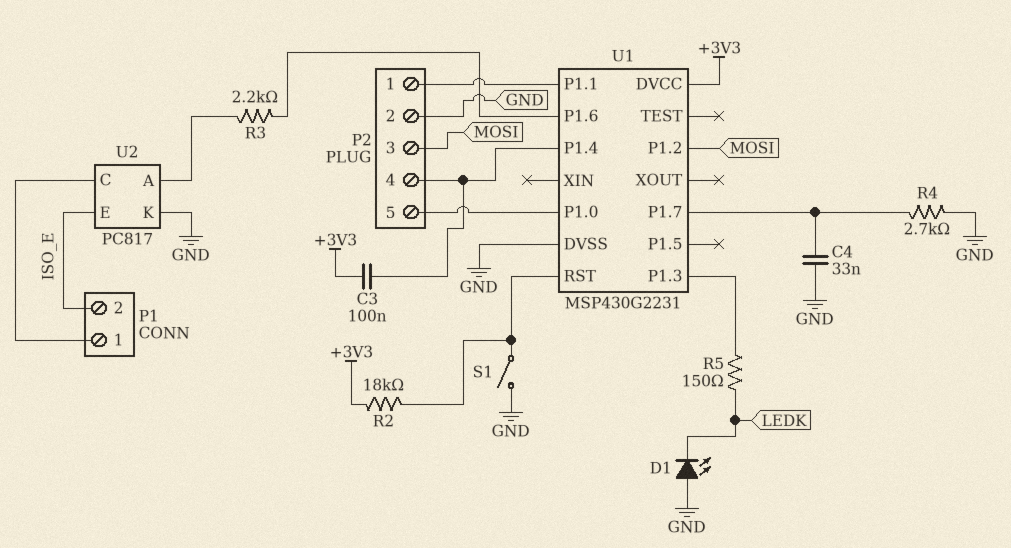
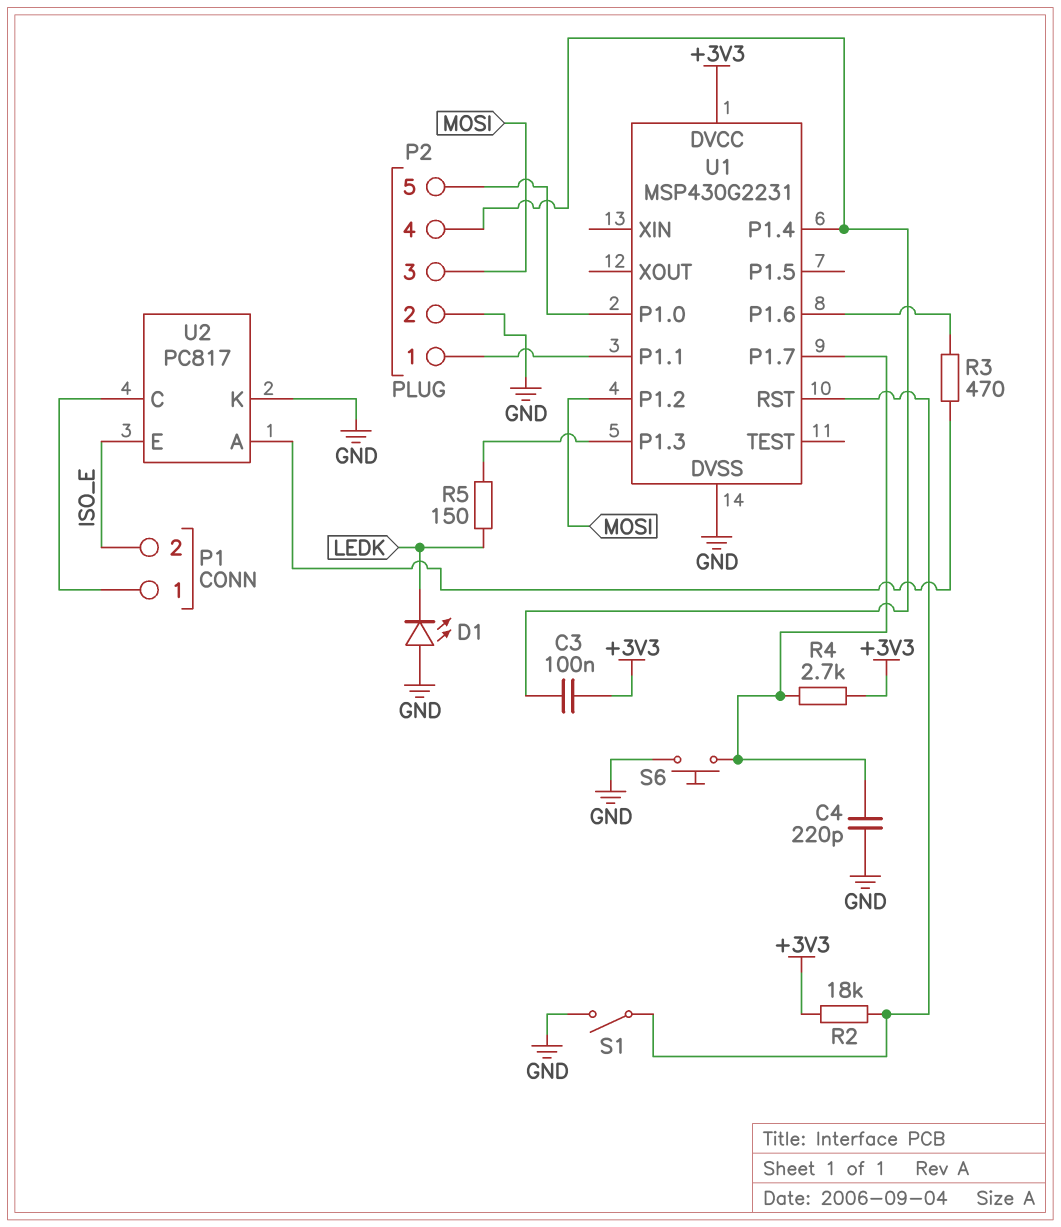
C4: 33nF (GND, U1/P1.7) -> 220pF (GND, U1/P1.7)
R3: 2.2k (U1/P1.6, U2/A) -> 470 (U1/P1.6, U2/A)
R4: 2.7k (GND, U1/P1.7) -> 2.7k (+3V3, U1/P1.7)
S6: none -> button (GND, U1/P1.7)

